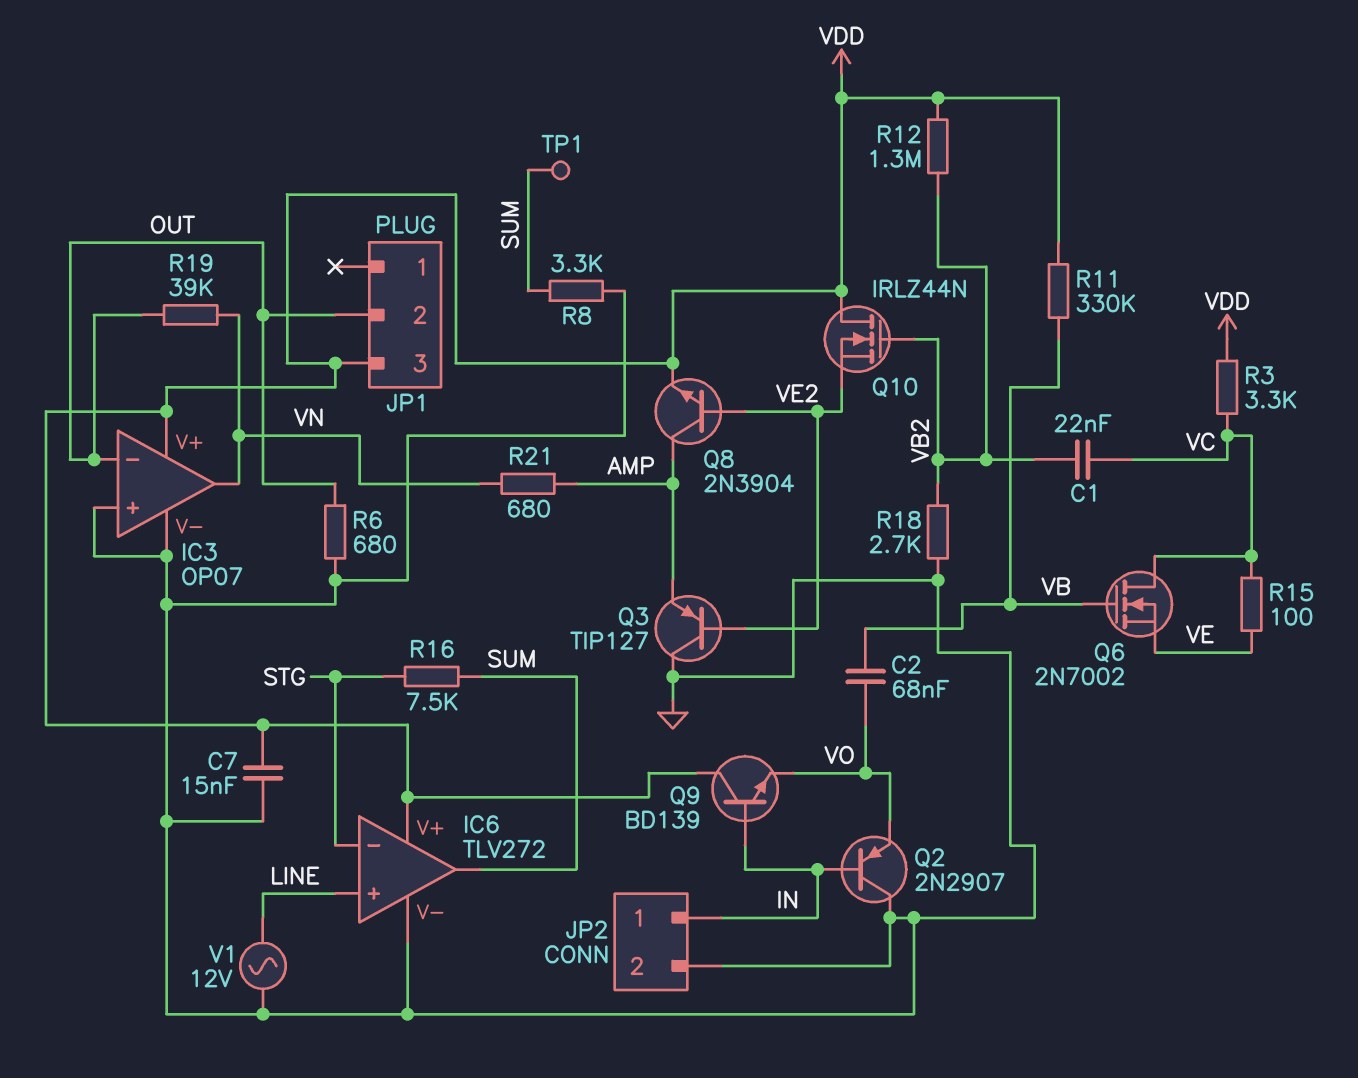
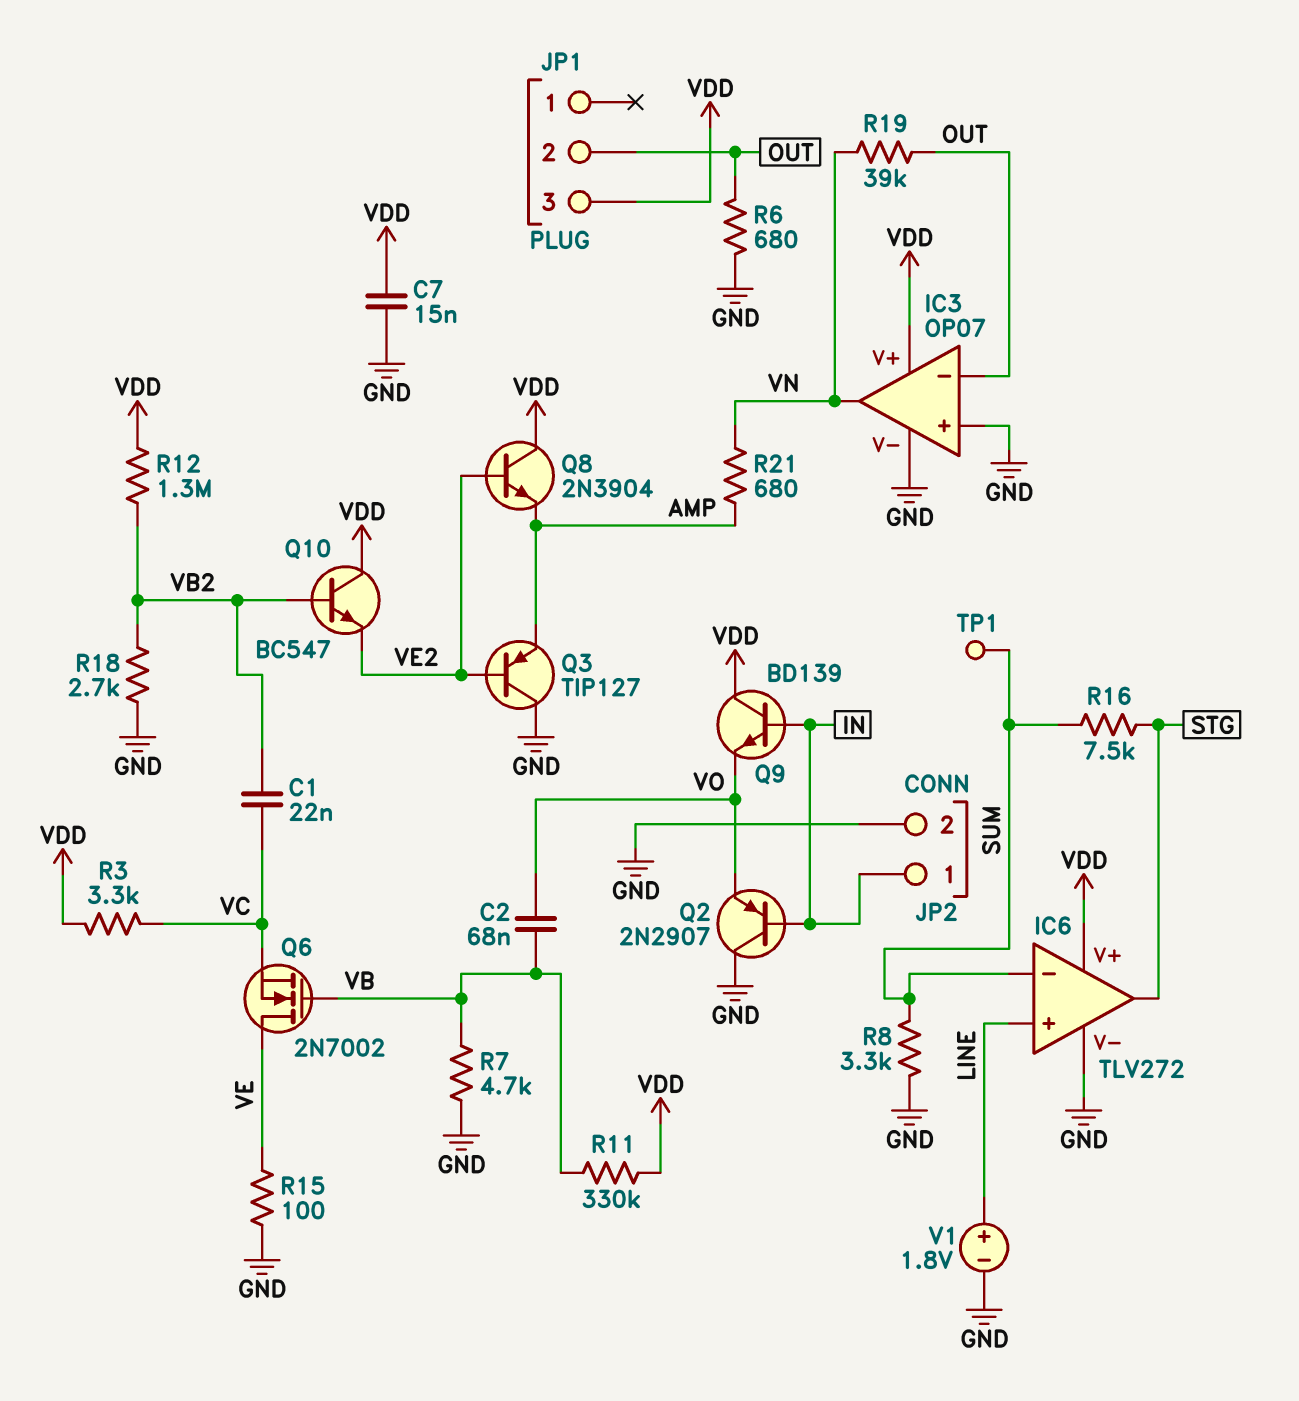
IC6 pin in-: STG -> SUM
IC6 pin out: SUM -> STG
Q6: NMOS 2N7002 (G VB, D VC, S VE) -> NMOS 2N7002 (G VB, D VE, S VC)
Q8: NPN 2N3904 (B VE2, C AMP, E VDD) -> NPN 2N3904 (B VE2, C VDD, E AMP)
Q10: NMOS IRLZ44N (G VB2, D VDD, S VE2) -> NPN BC547 (B VB2, C VDD, E VE2)
R7: none -> 4.7k (GND, VB)
R15: 100 (VC, VE) -> 100 (GND, VE)
V1: AC 12V (GND, LINE) -> 1.8V (plus LINE, minus GND)

